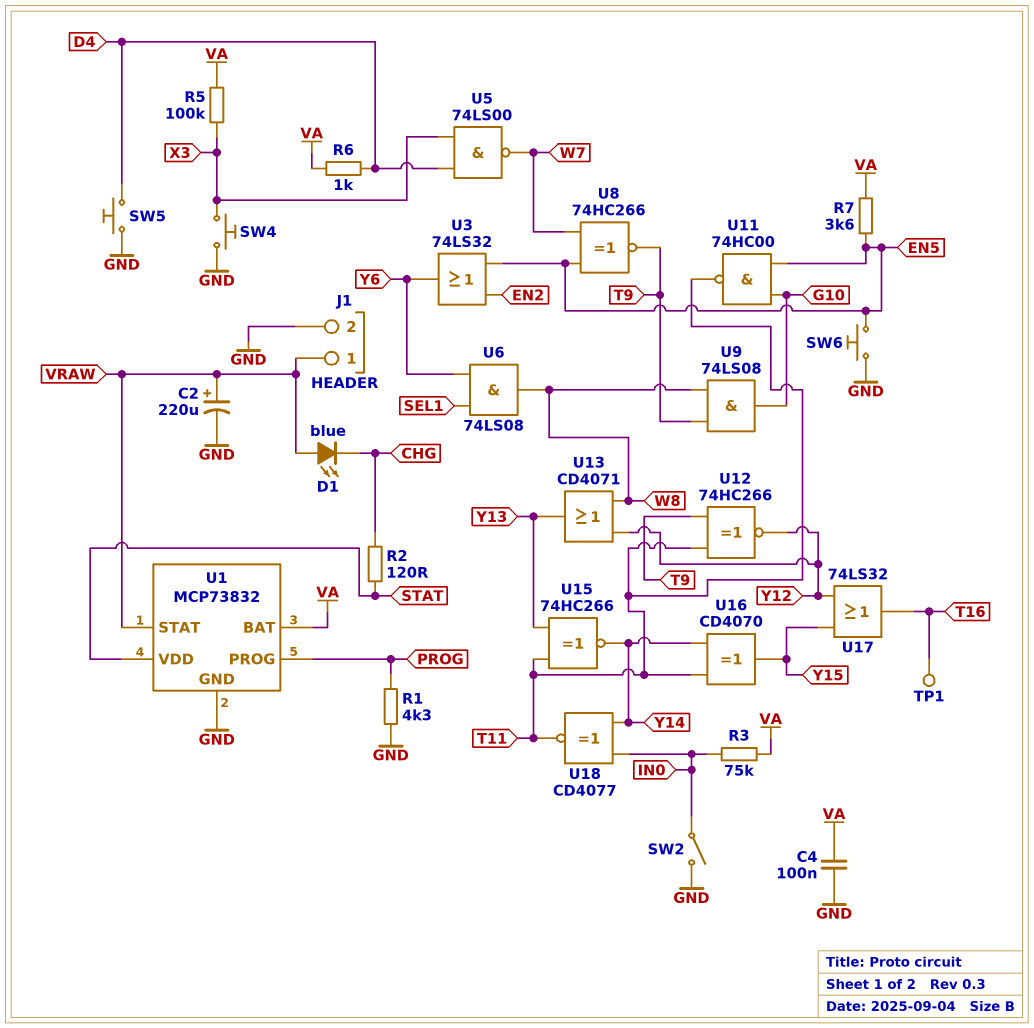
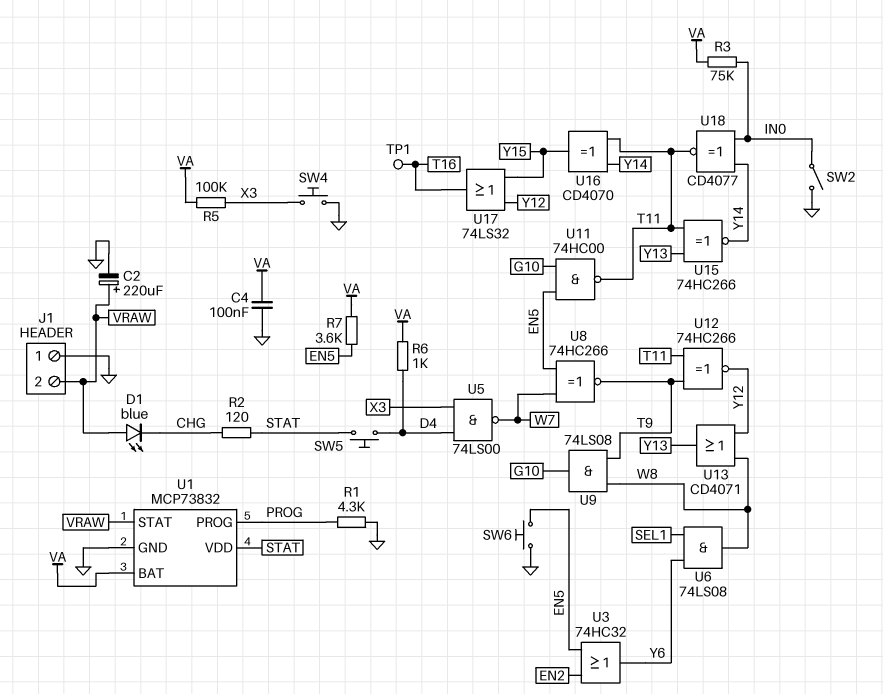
J1 pin 1: VRAW -> GND
J1 pin 2: GND -> VRAW
SW5: button (D4, GND) -> button (D4, STAT)
U3: OR 74LS32 (in EN2, in EN5, out Y6) -> OR 74HC32 (in EN2, in EN5, out Y6)

